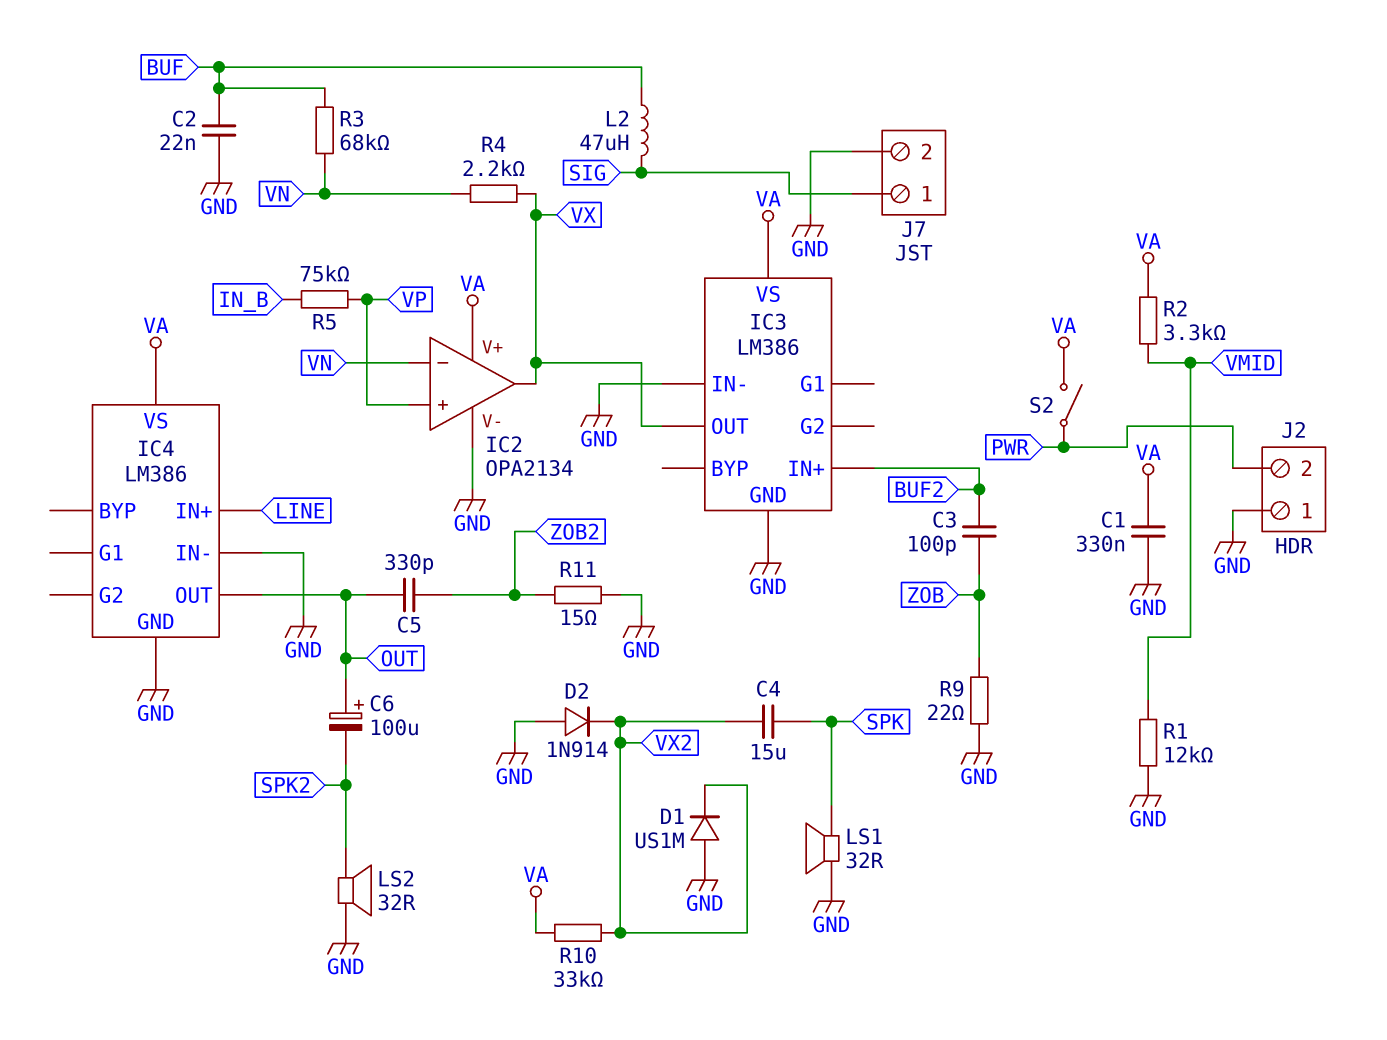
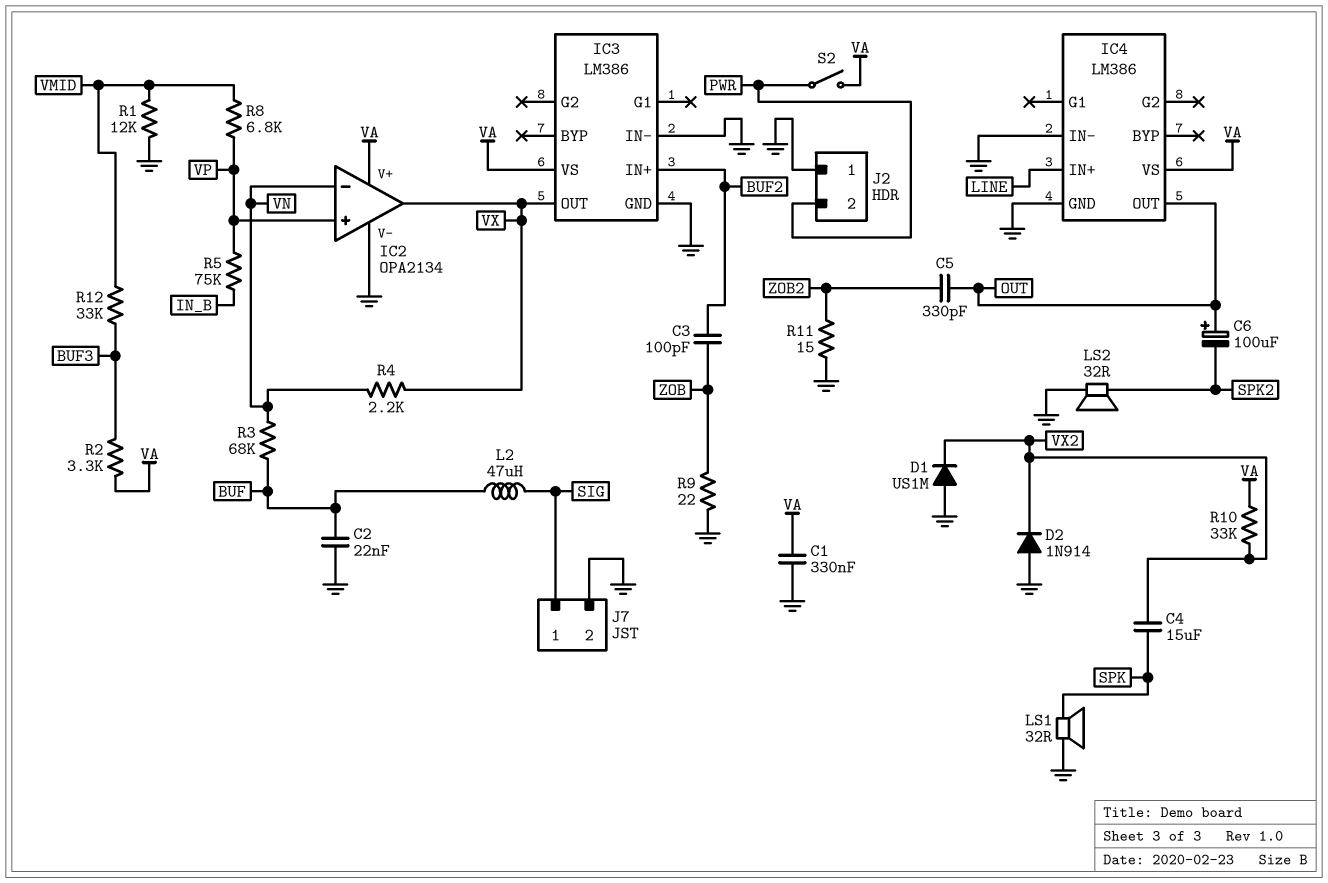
R2: 3.3k (VA, VMID) -> 3.3k (BUF3, VA)
R8: none -> 6.8k (VMID, VP)
R12: none -> 33k (BUF3, VMID)

